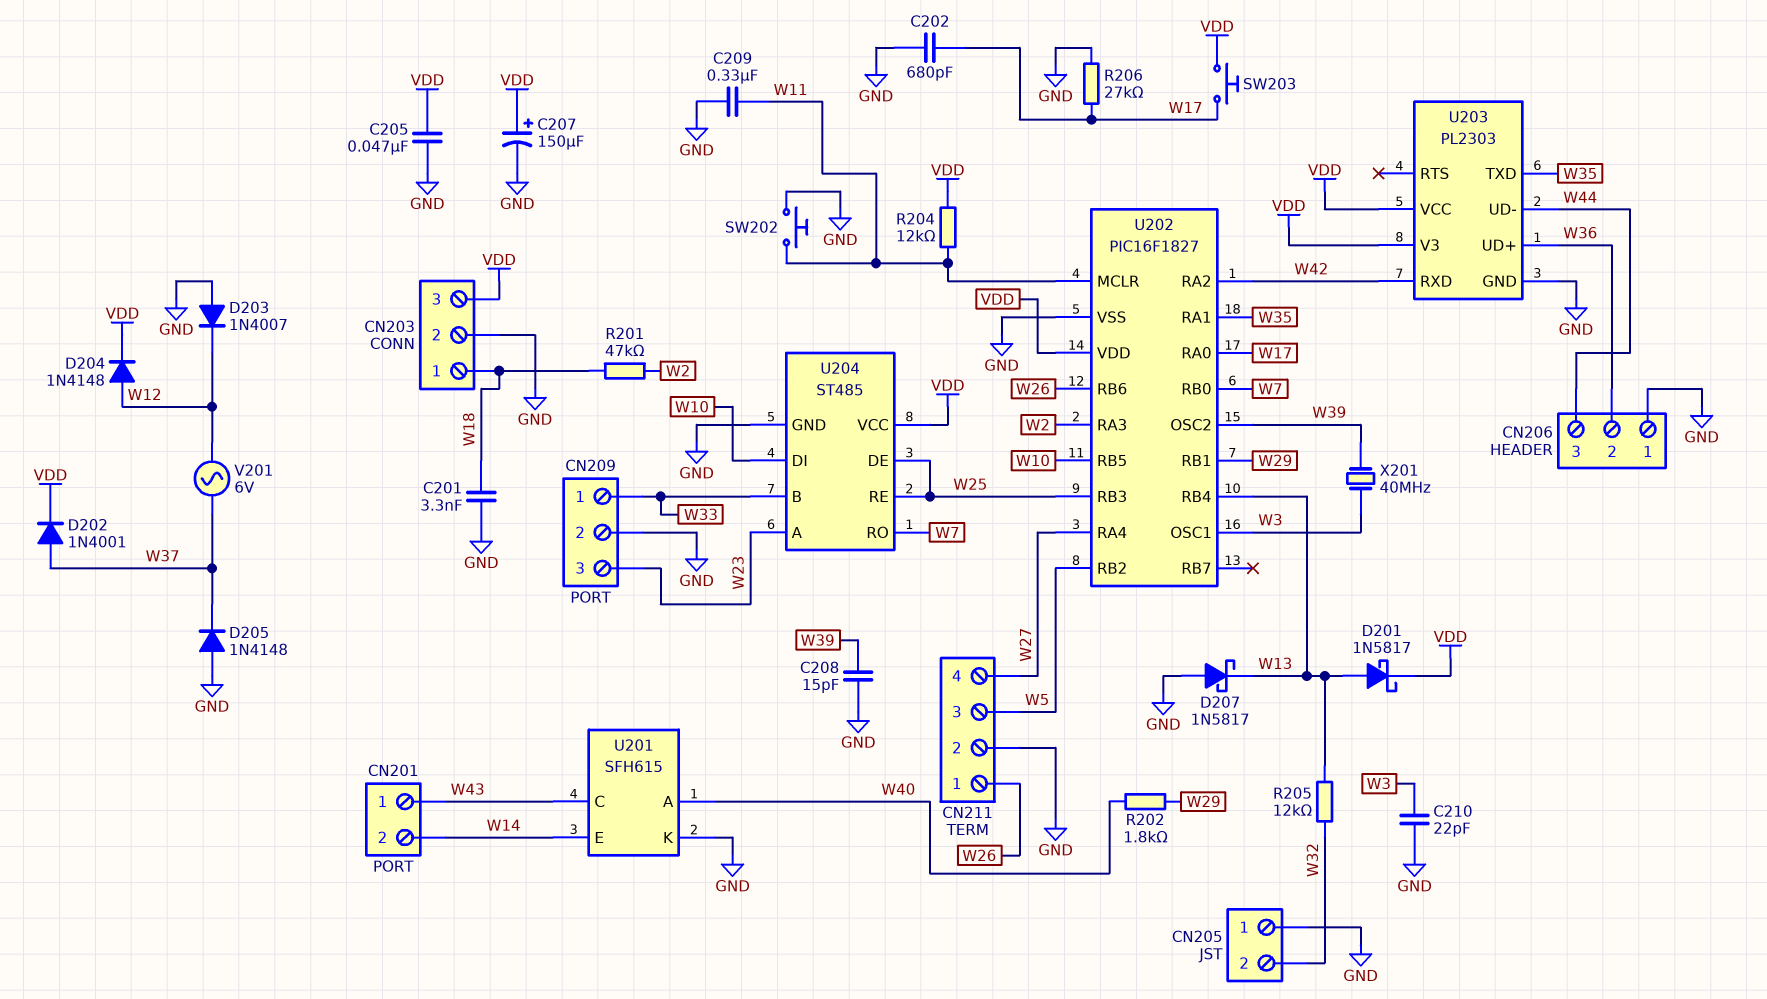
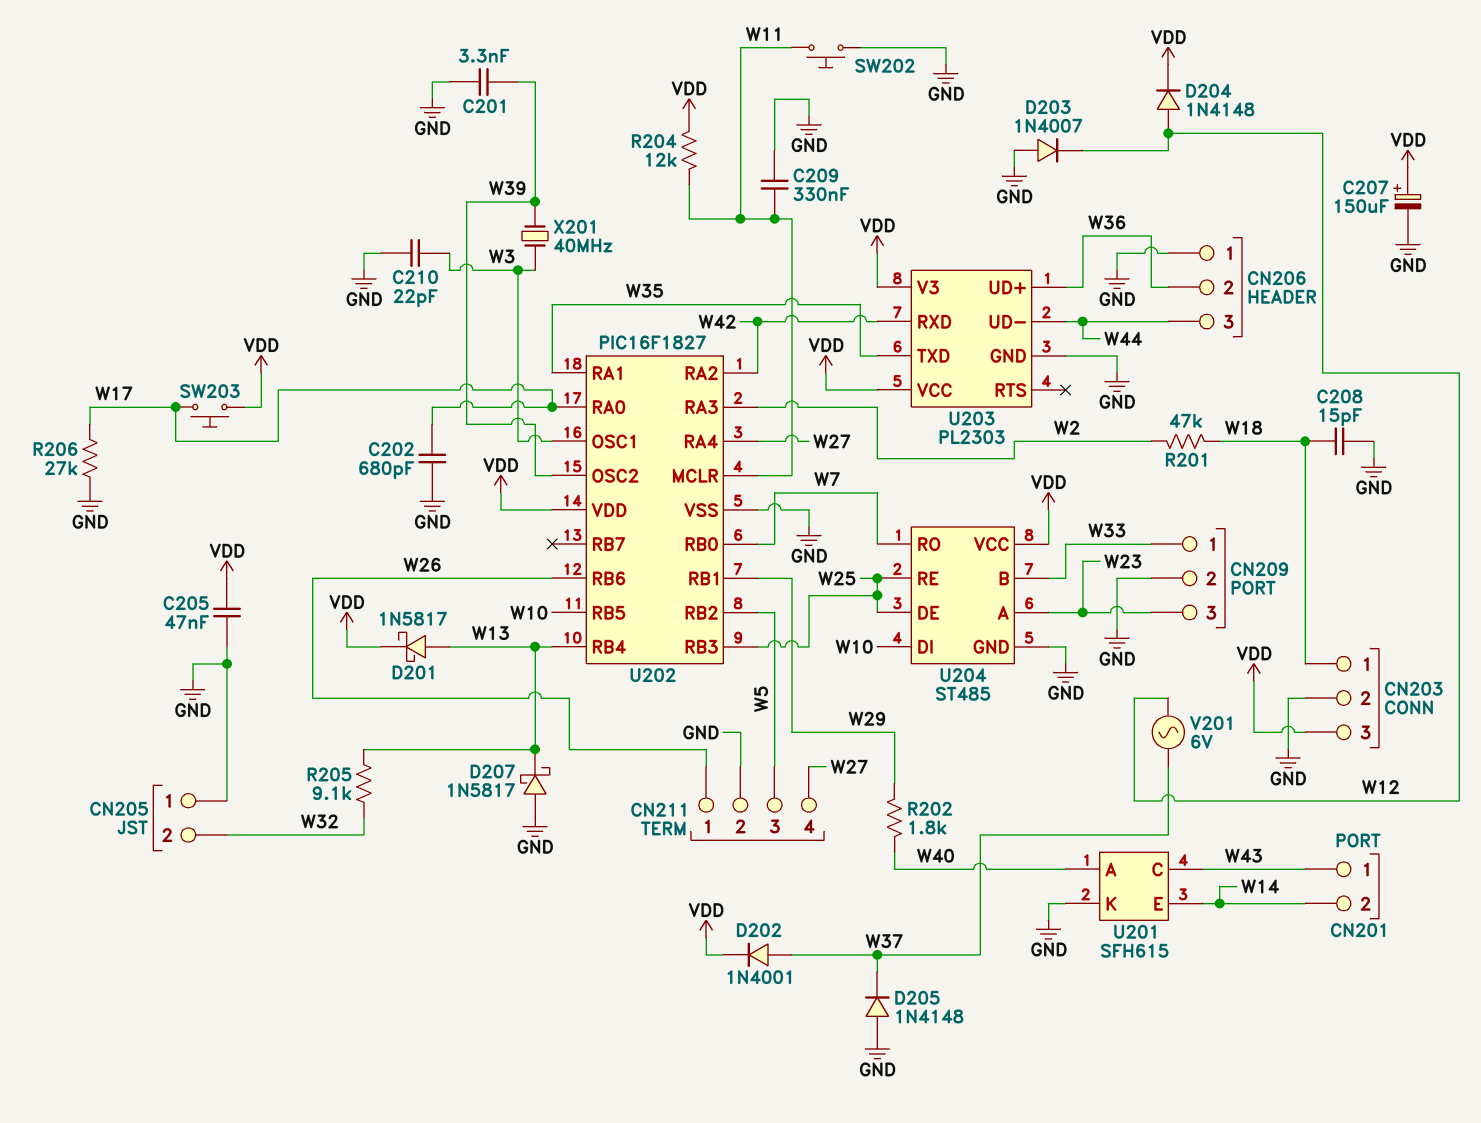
C201: 3.3nF (GND, W18) -> 3.3nF (GND, W39)
C208: 15pF (GND, W39) -> 15pF (GND, W18)
R205: 12k (W13, W32) -> 9.1k (W13, W32)

